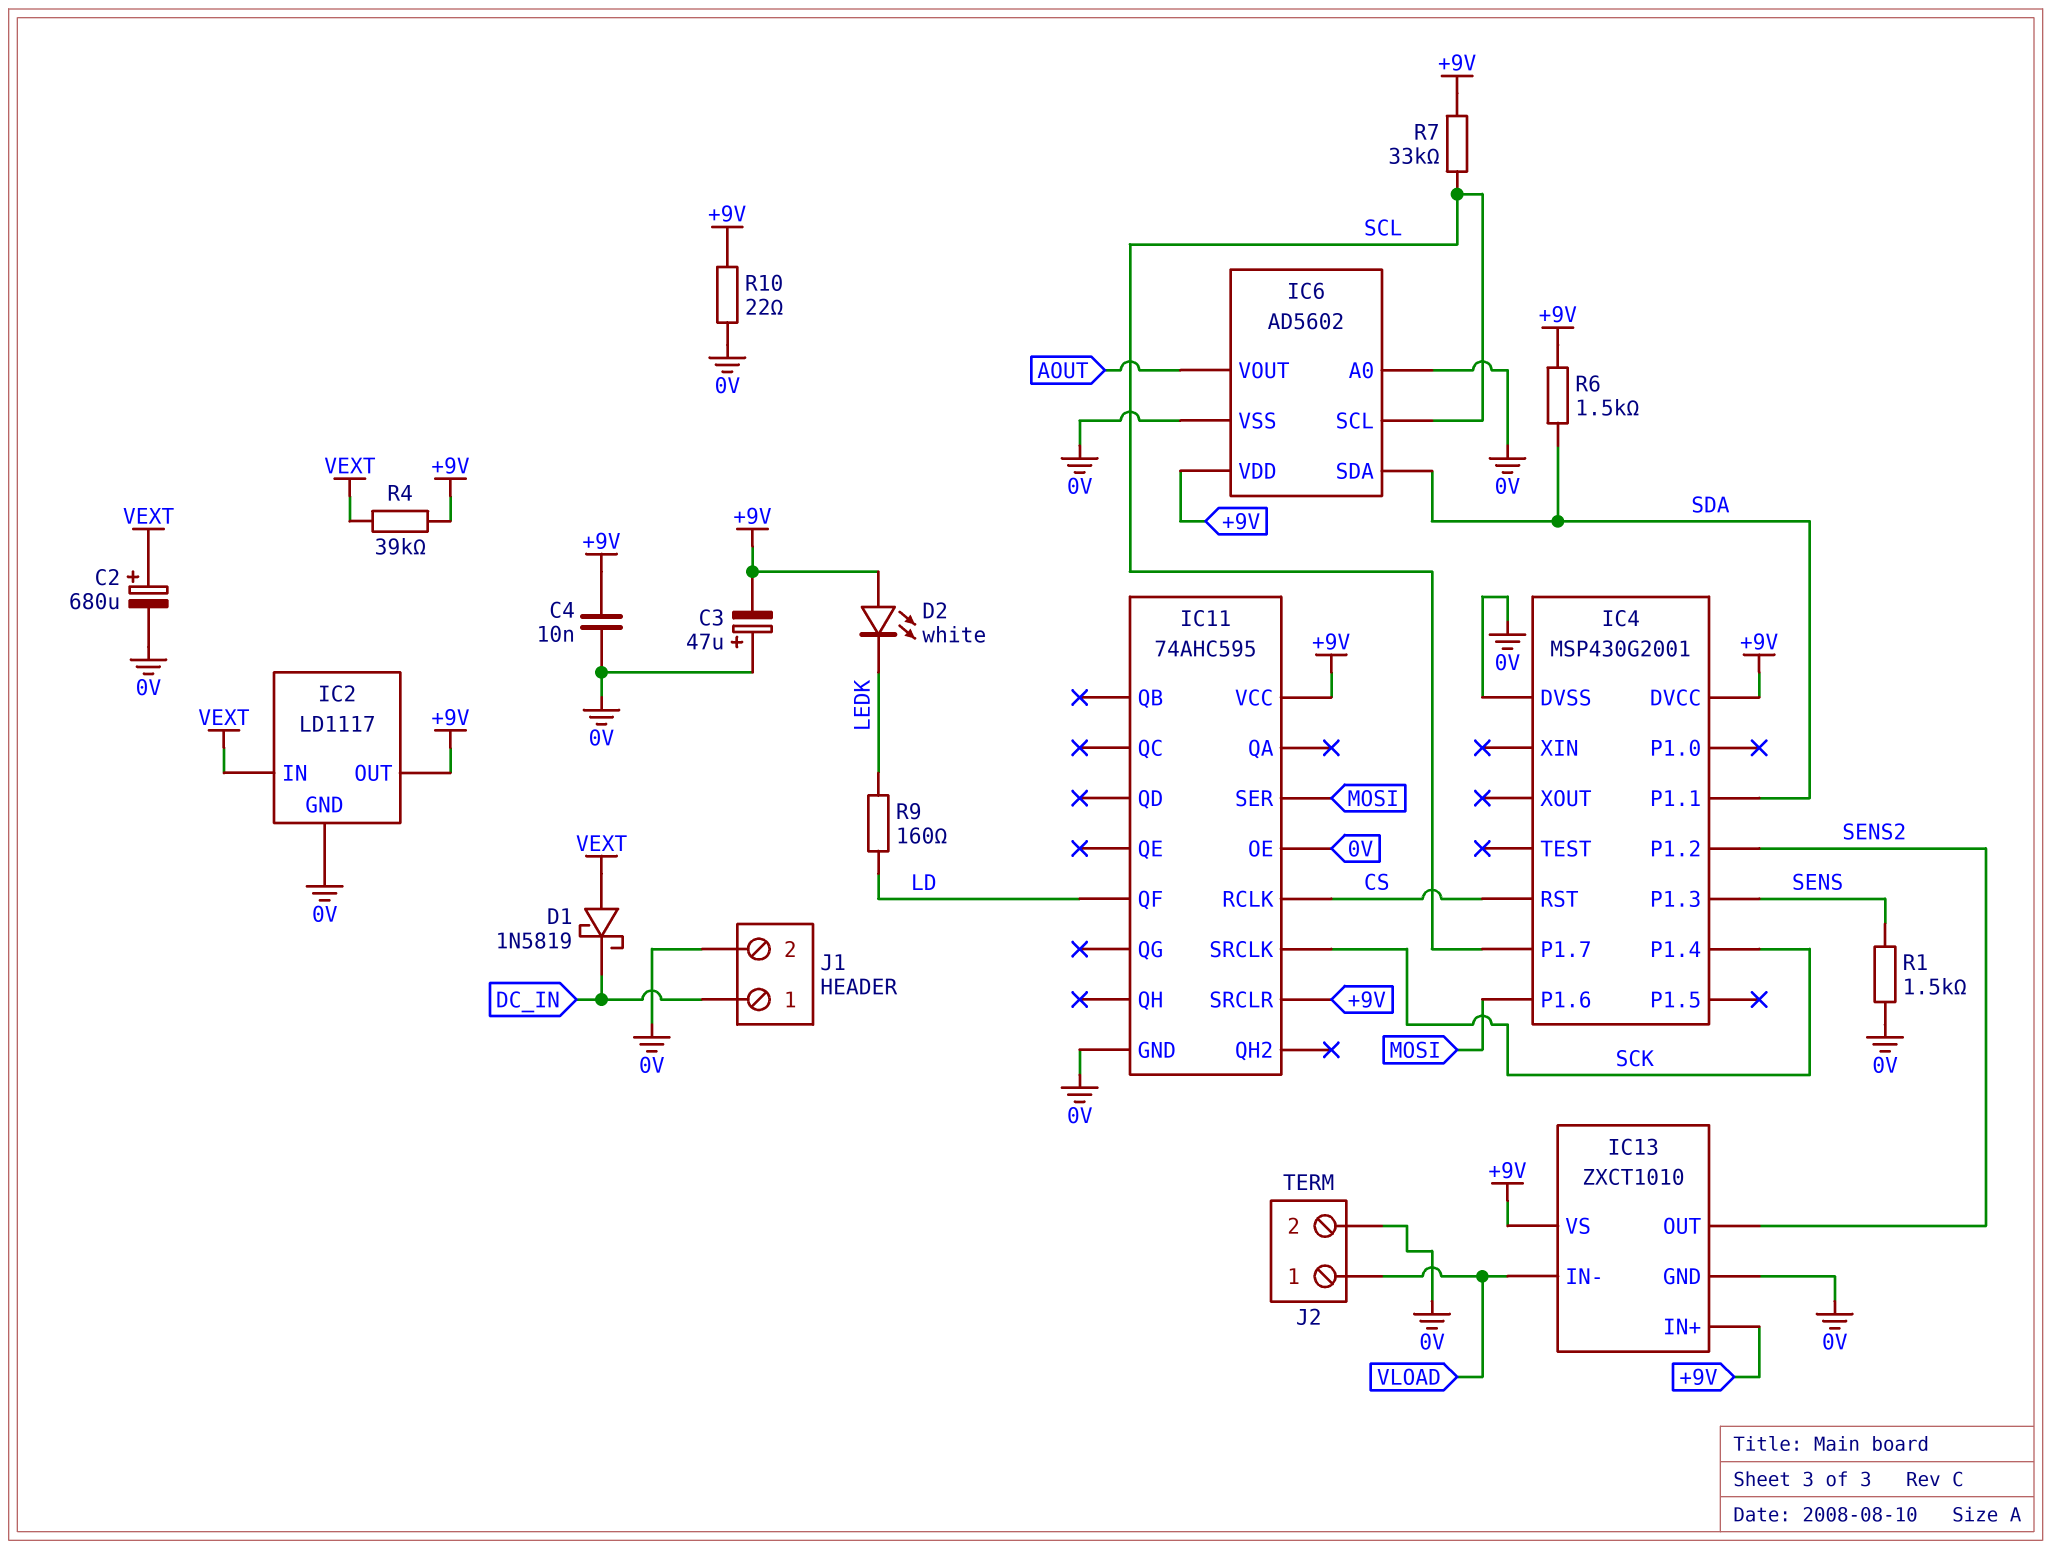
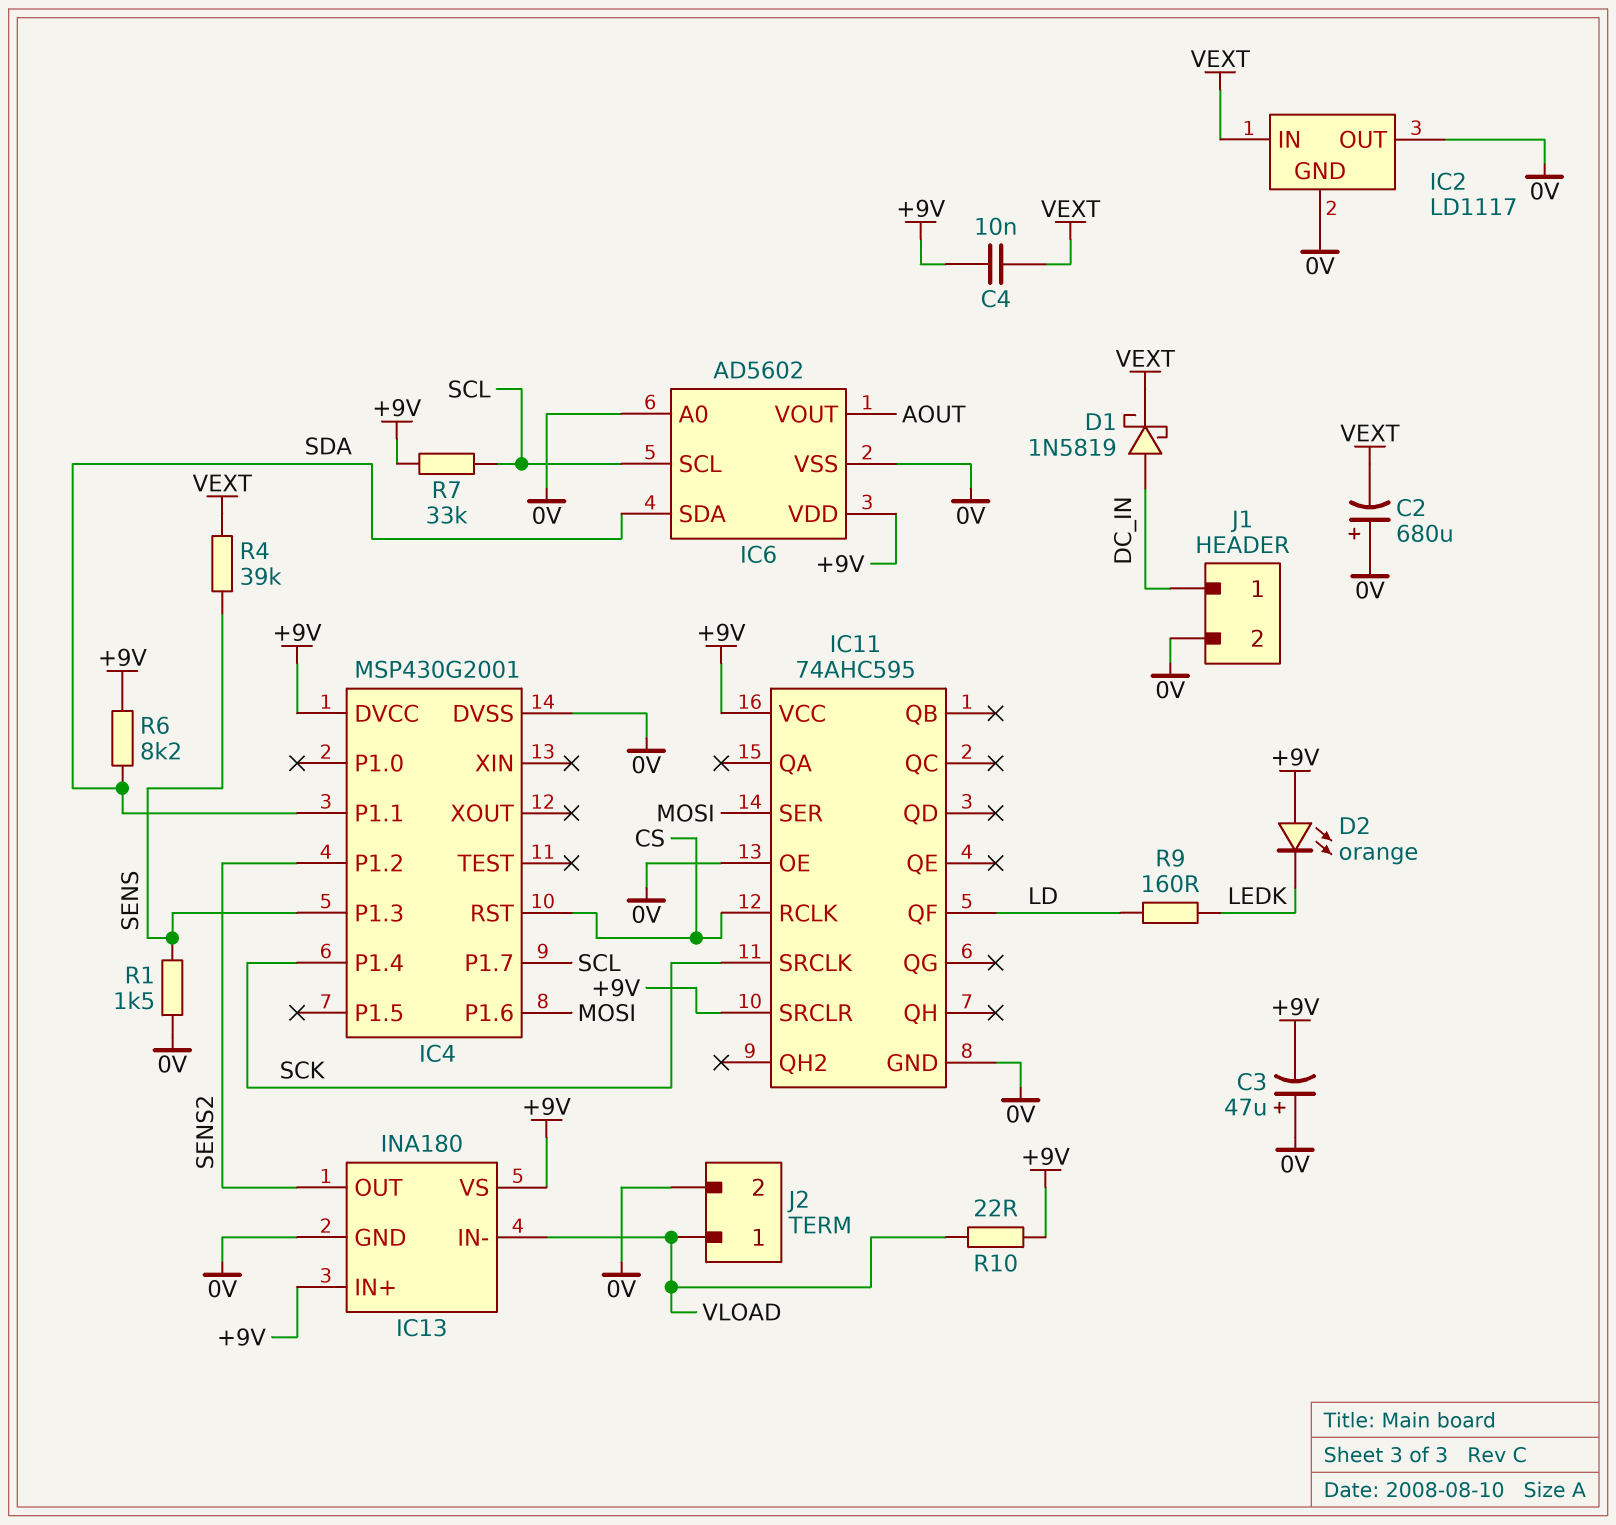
C2: 680uF (plus VEXT, minus 0V) -> 680uF (plus 0V, minus VEXT)
C4: 10nF (+9V, 0V) -> 10nF (+9V, VEXT)
D1: schottky 1N5819 (A VEXT, K DC_IN) -> schottky 1N5819 (A DC_IN, K VEXT)
D2: LED white (A +9V, K LEDK) -> LED orange (A +9V, K LEDK)
IC2 pin OUT: +9V -> 0V
IC13: ZXCT1010 -> INA180
R4: 39k (+9V, VEXT) -> 39k (SENS, VEXT)
R6: 1.5k (+9V, SDA) -> 8.2k (+9V, SDA)
R10: 22 (+9V, 0V) -> 22 (+9V, VLOAD)

